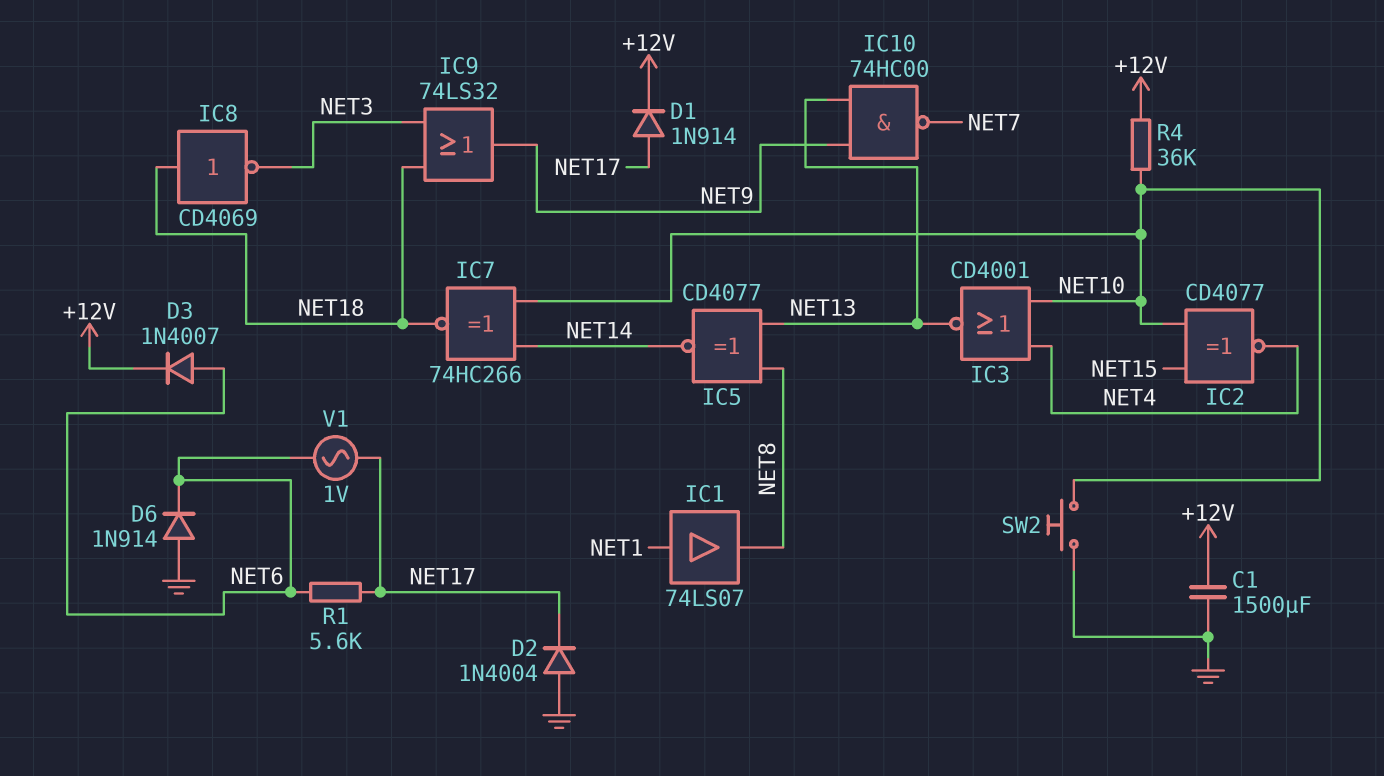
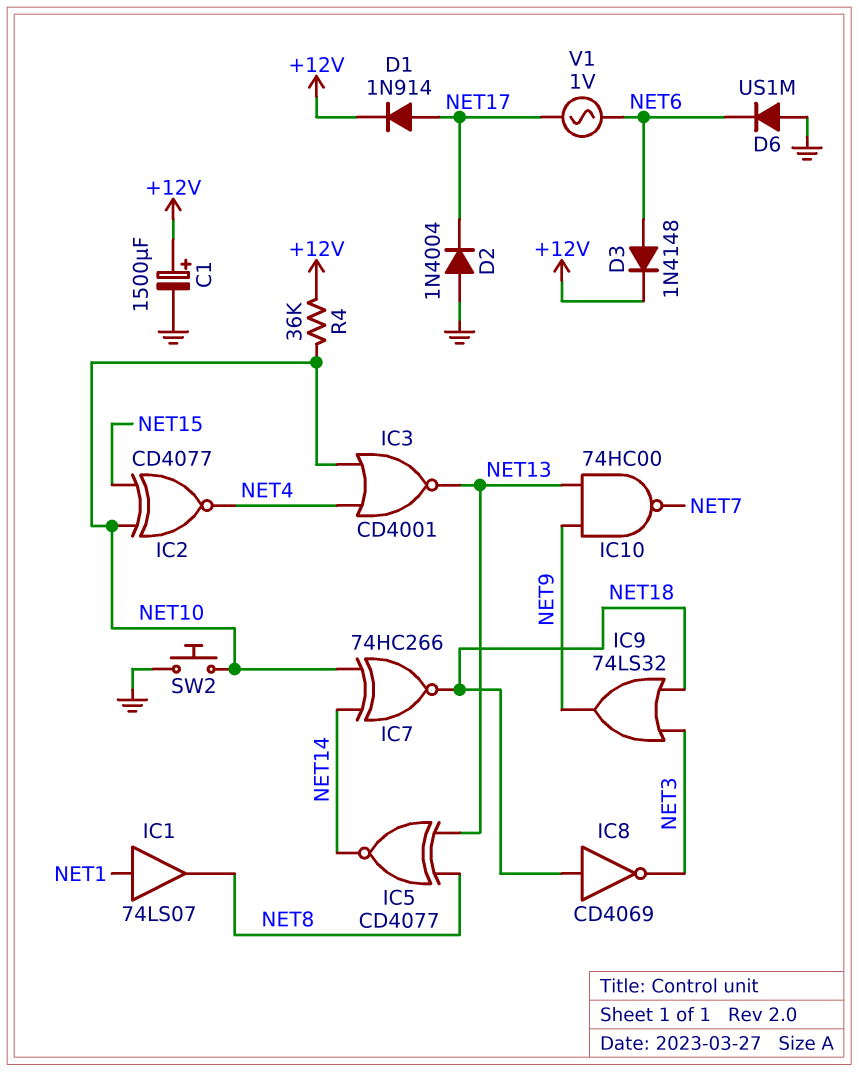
C1: 1500uF (+12V, GND) -> 1500uF (plus +12V, minus GND)
D3: diode 1N4007 (A NET6, K +12V) -> diode 1N4148 (A NET6, K +12V)
D6: diode 1N914 (A GND, K NET6) -> diode US1M (A GND, K NET6)
R1: 5.6k (NET6, NET17) -> none

